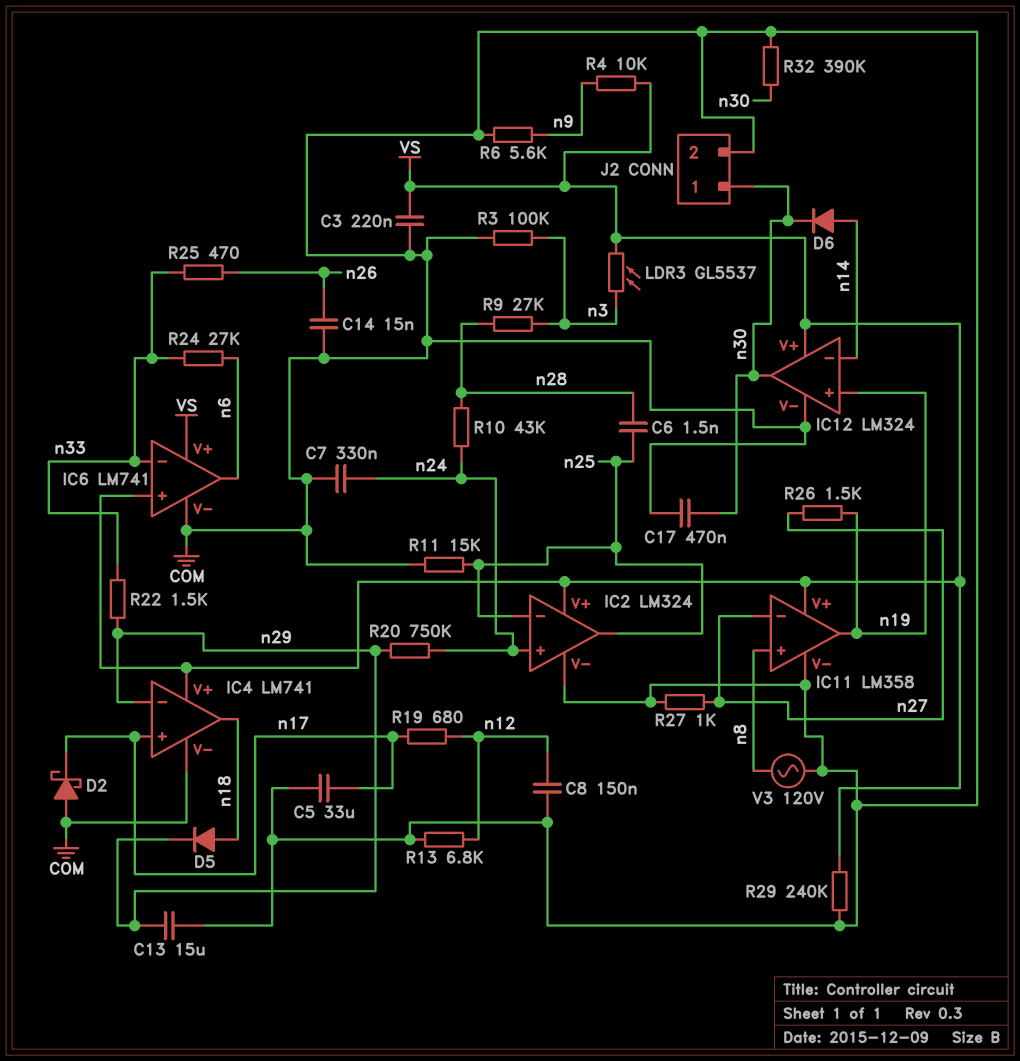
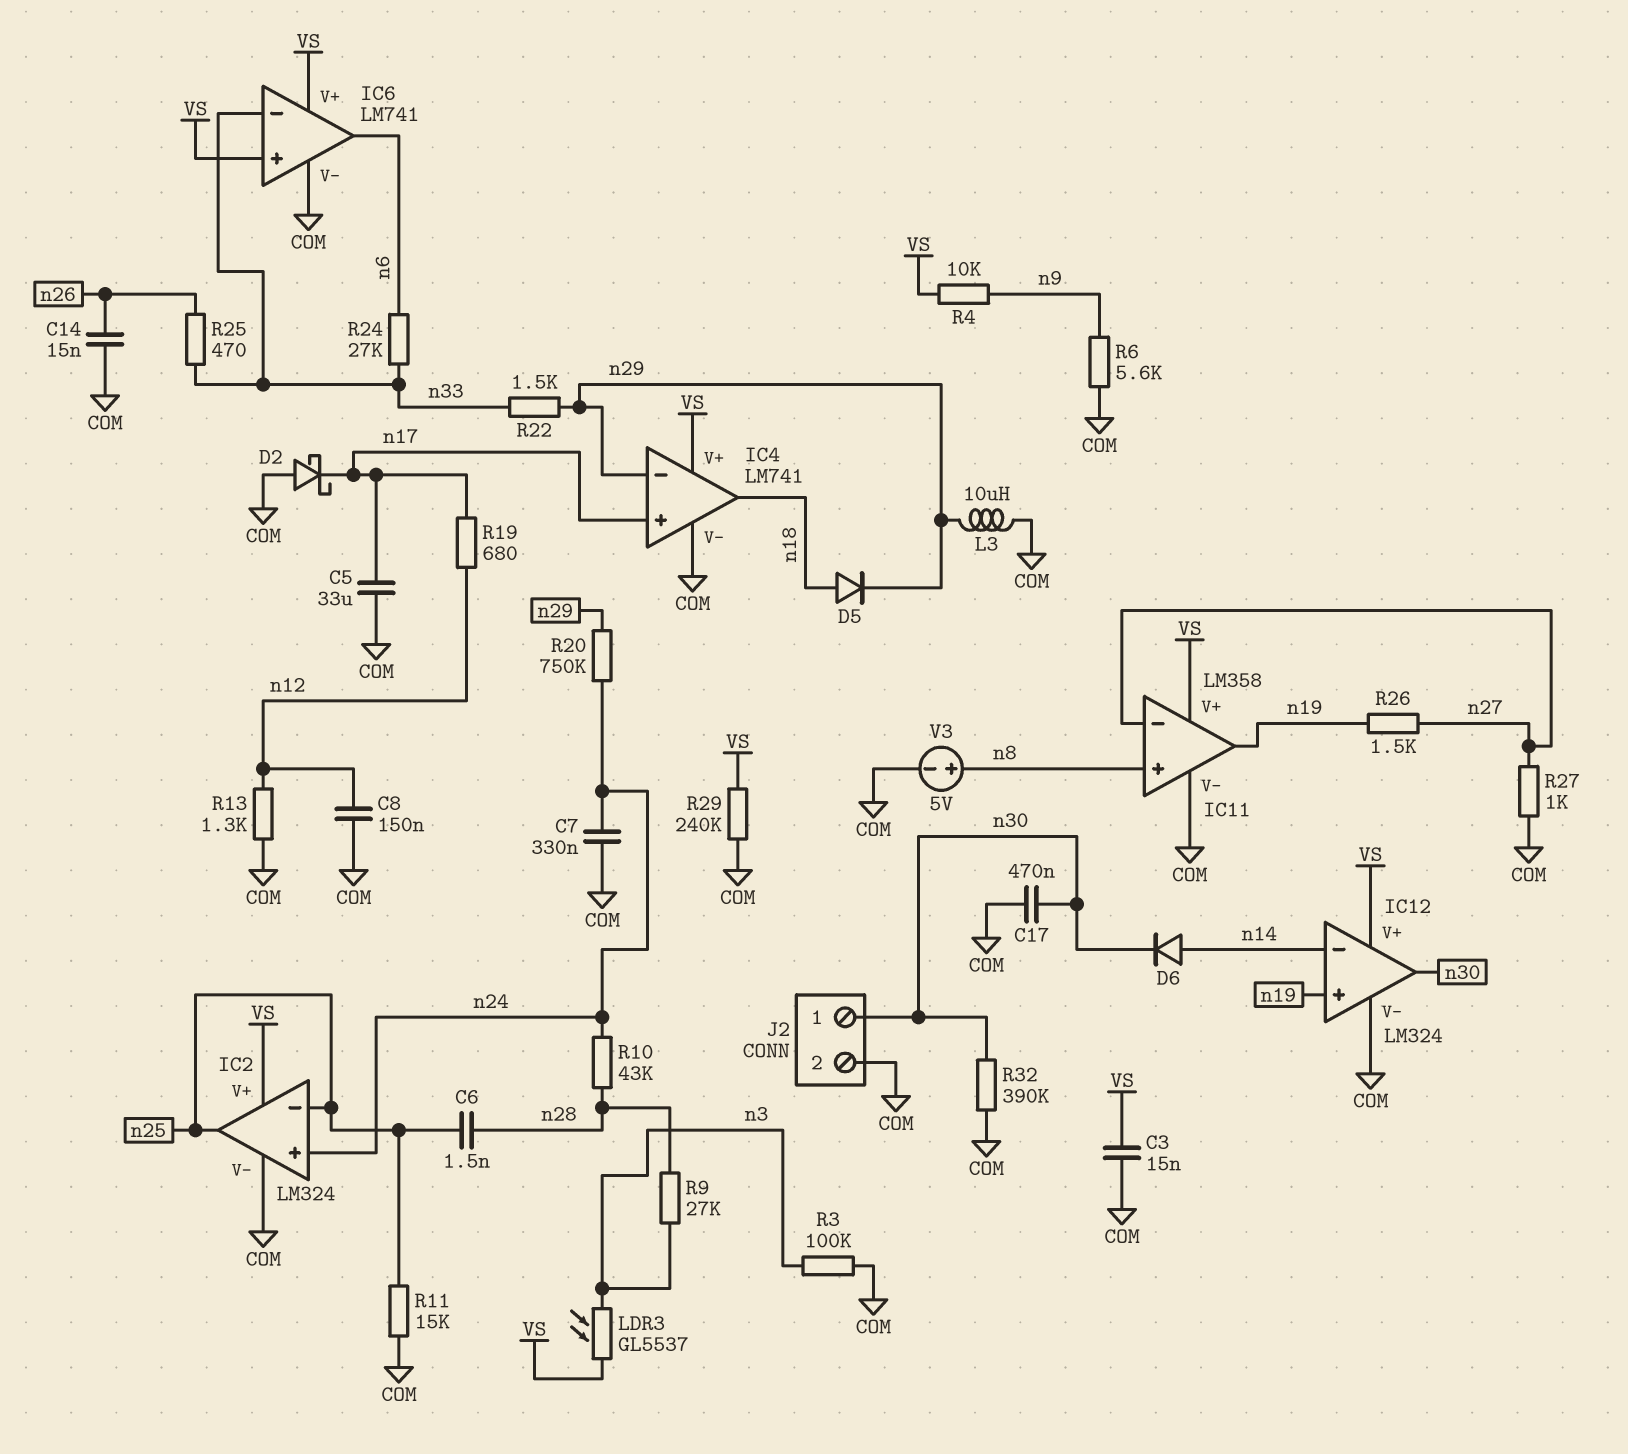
C3: 220nF (COM, VS) -> 15nF (COM, VS)
C13: 15uF (COM, n29) -> none
L3: none -> 10uH (COM, n29)
R13: 6.8k (COM, n12) -> 1.3k (COM, n12)
V3: AC 120V (COM, n8) -> 5V (plus n8, minus COM)

